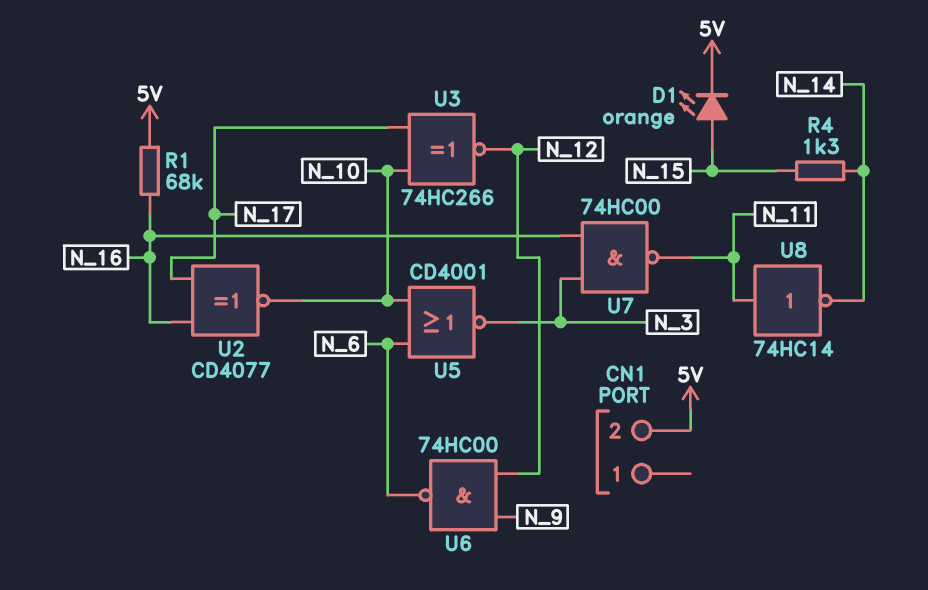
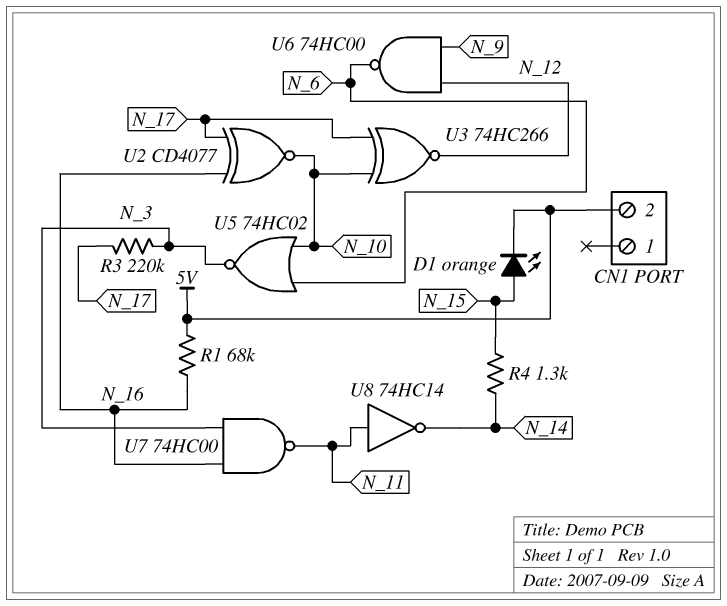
R3: none -> 220k (N_3, N_17)
U5: NOR CD4001 (in N_6, in N_10, out N_3) -> NOR 74HC02 (in N_6, in N_10, out N_3)

